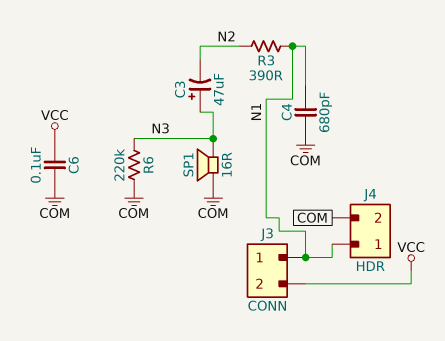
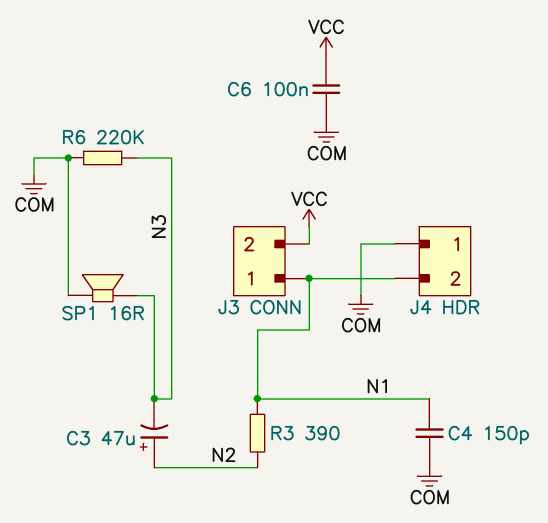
C3: 47uF (plus N3, minus N2) -> 47uF (plus N2, minus N3)
C4: 680pF (COM, N1) -> 150pF (COM, N1)
J4 pin 1: N1 -> COM
J4 pin 2: COM -> N1

